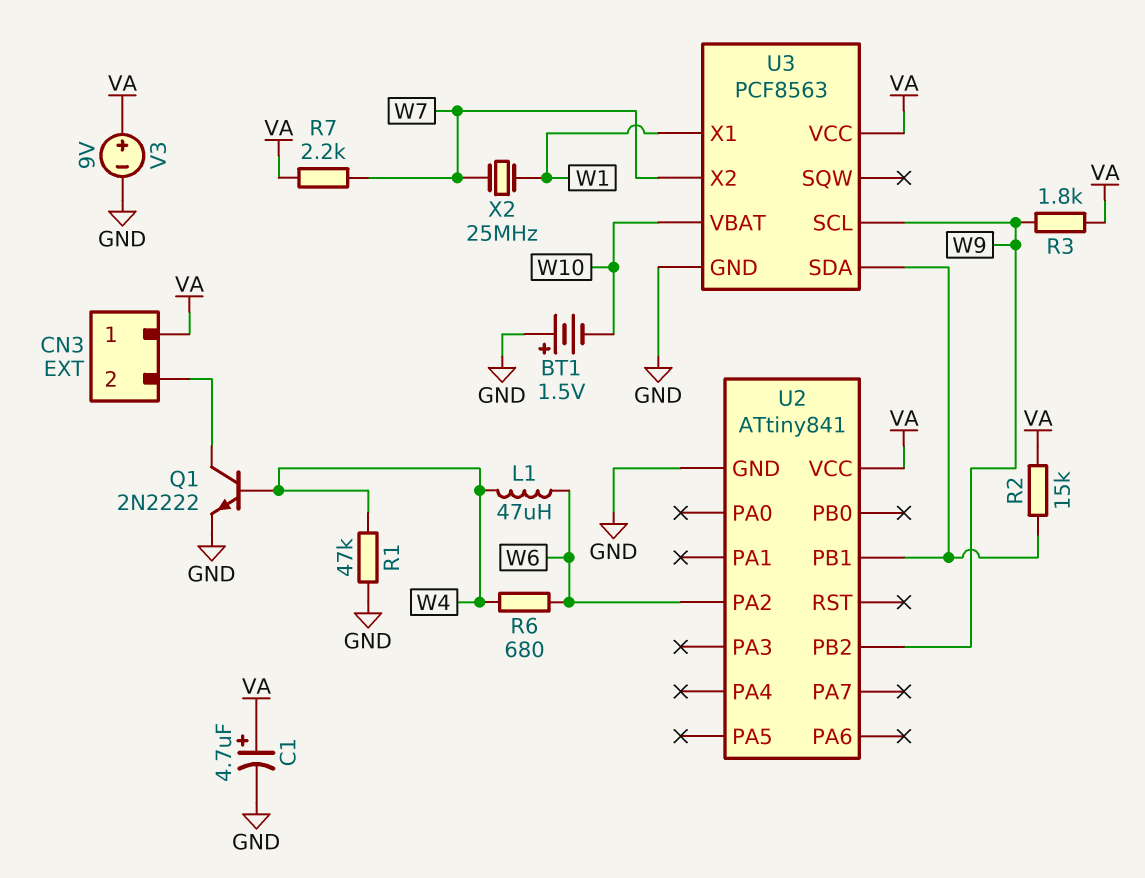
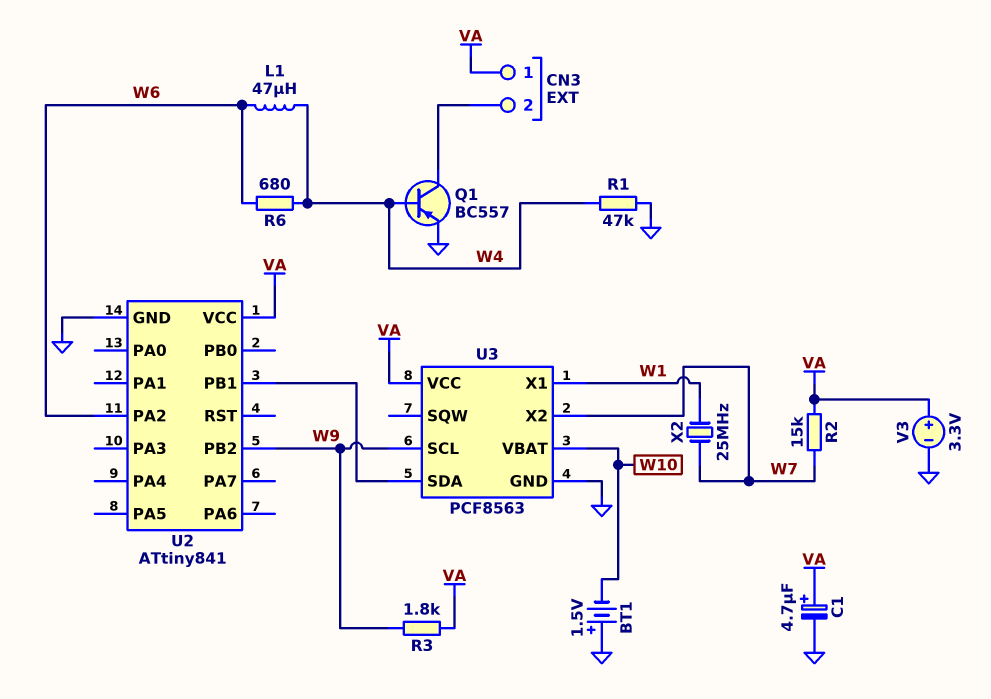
Q1: NPN 2N2222 (B W4, C CN3/2, E GND) -> PNP BC557 (B W4, C CN3/2, E GND)
R2: 15k (U2/PB1, VA) -> 15k (VA, W7)
R7: 2.2k (VA, W7) -> none
V3: 9V (plus VA, minus GND) -> 3.3V (plus VA, minus GND)

